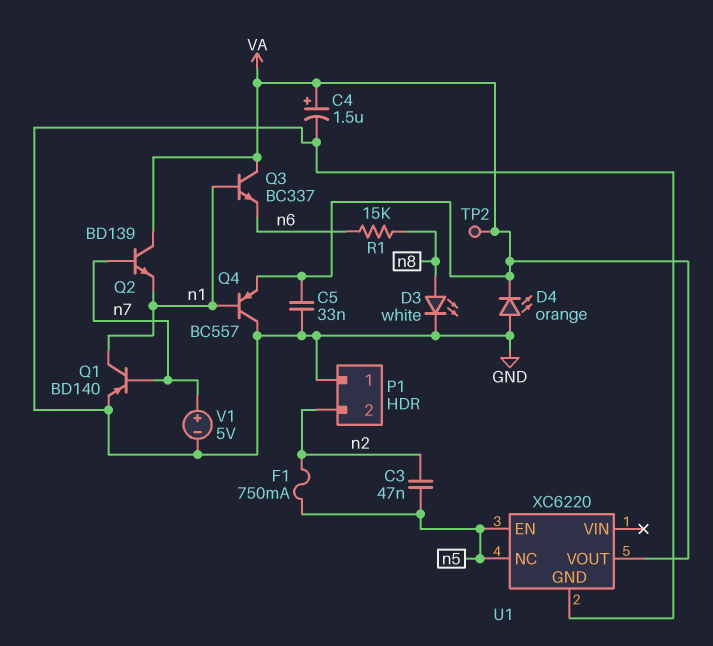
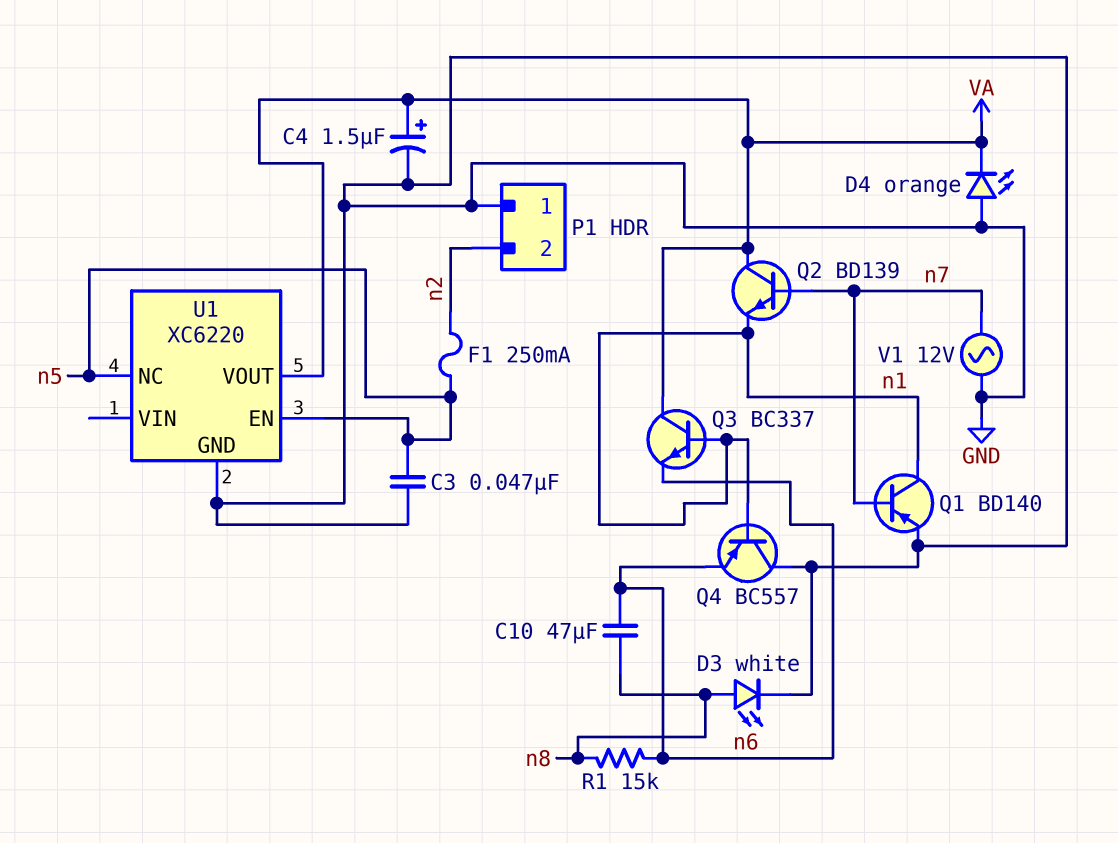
C3: 47nF (n2, n5) -> 47nF (GND, n5)
C5: 33nF (GND, VA) -> none
C10: none -> 47uF (n6, n8)
F1: 750mA (n2, n5) -> 250mA (n2, n5)
Q4: PNP BC557 (B n1, C GND, E VA) -> PNP BC557 (B n1, C GND, E n6)
TP2: test point (VA) -> none
V1: 5V (plus n7, minus GND) -> AC 12V (GND, n7)

